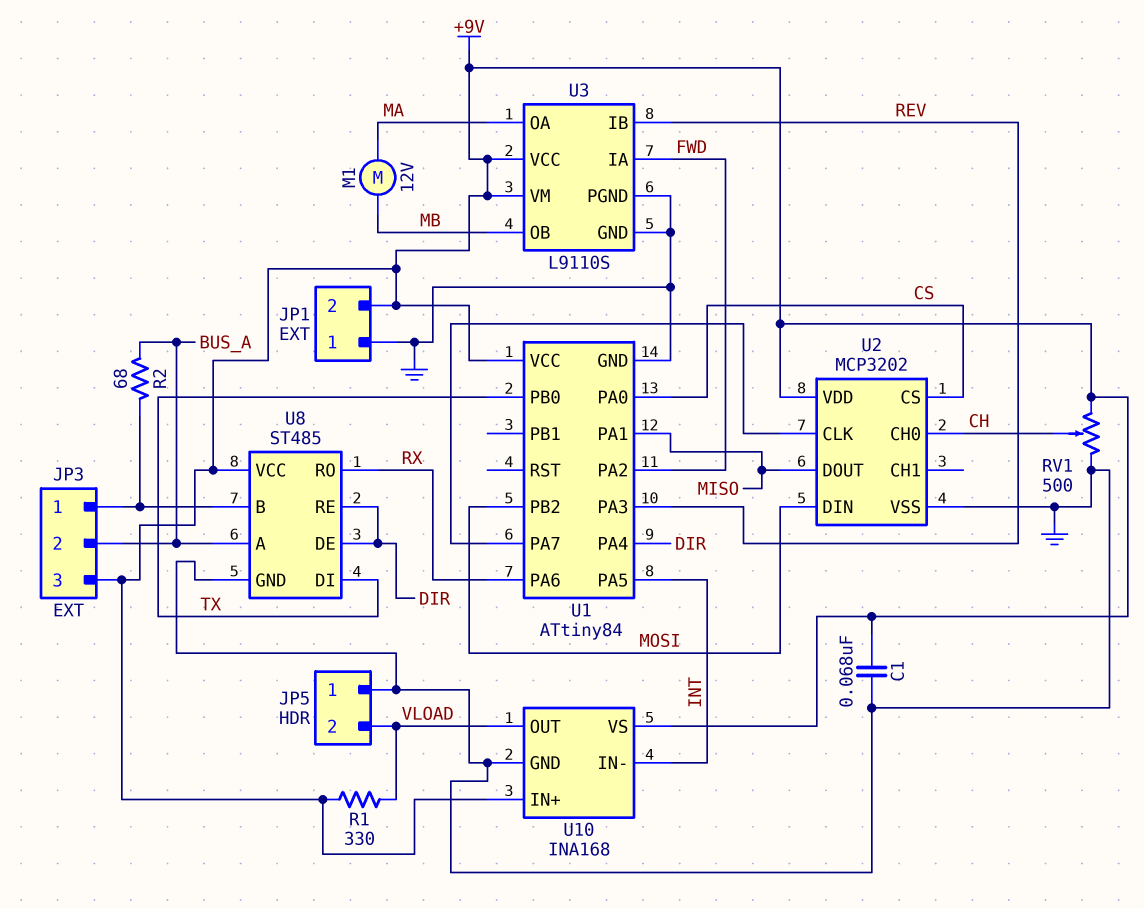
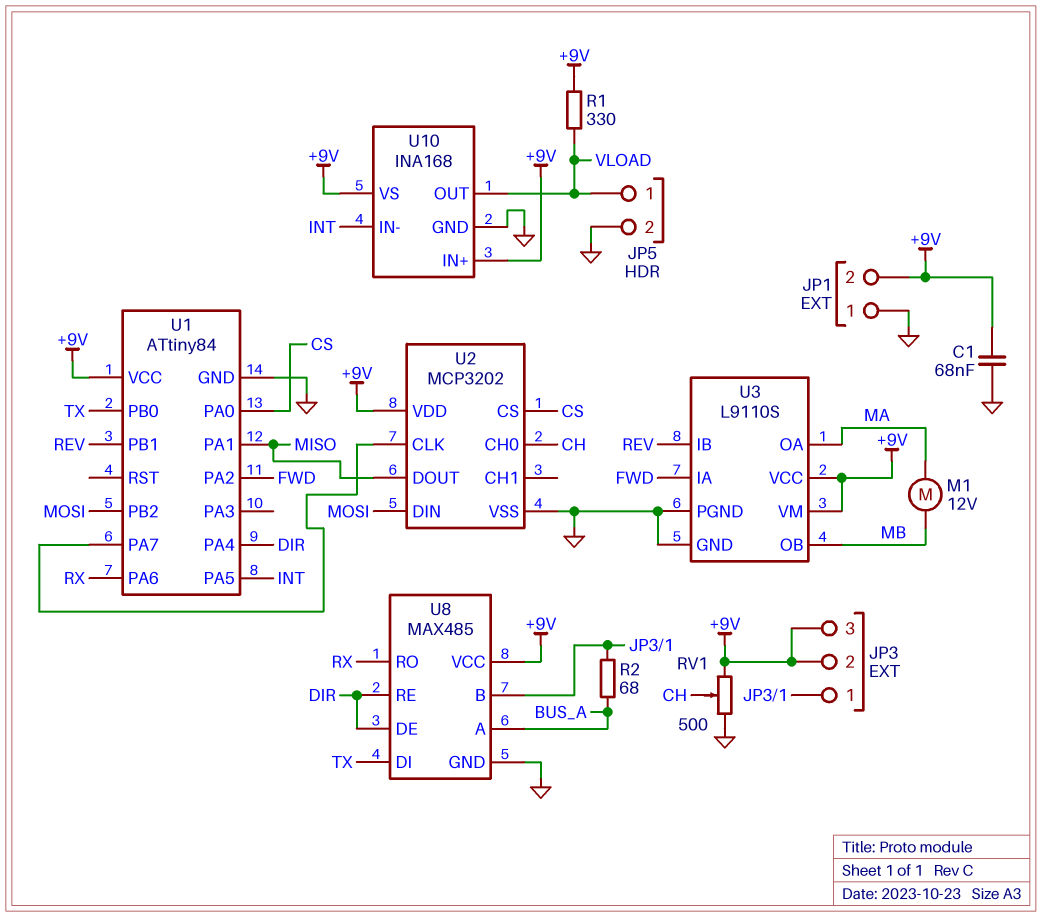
JP3 pin 2: BUS_A -> +9V
JP5 pin 1: GND -> VLOAD
JP5 pin 2: VLOAD -> GND
U1 pin PA3: REV -> none
U1 pin PB1: none -> REV
U8: ST485 -> MAX485

